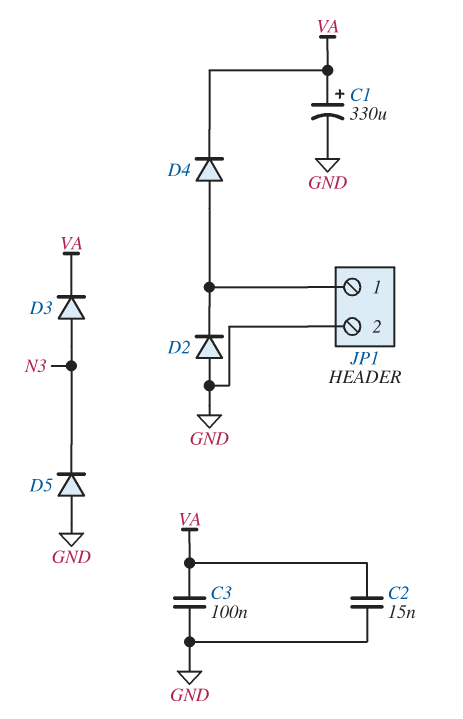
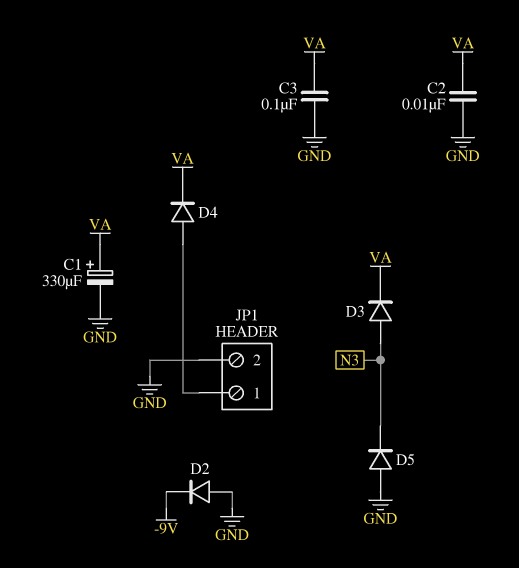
C2: 15nF (GND, VA) -> 10nF (GND, VA)
D2: diode (A GND, K JP1/1) -> diode (A GND, K -9V)

